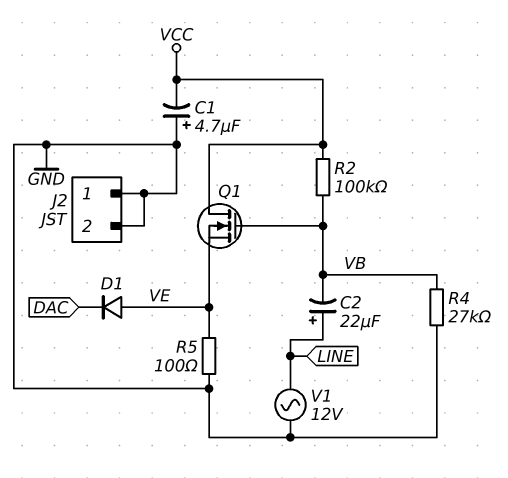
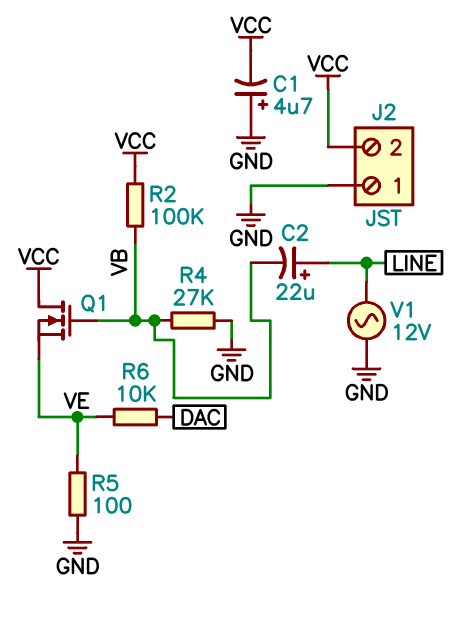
D1: diode (A VE, K DAC) -> none
J2 pin 2: GND -> VCC
R6: none -> 10k (DAC, VE)

